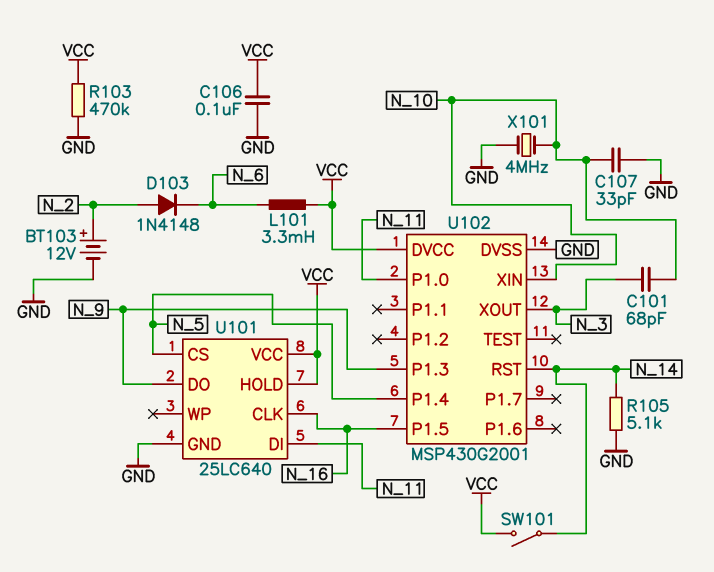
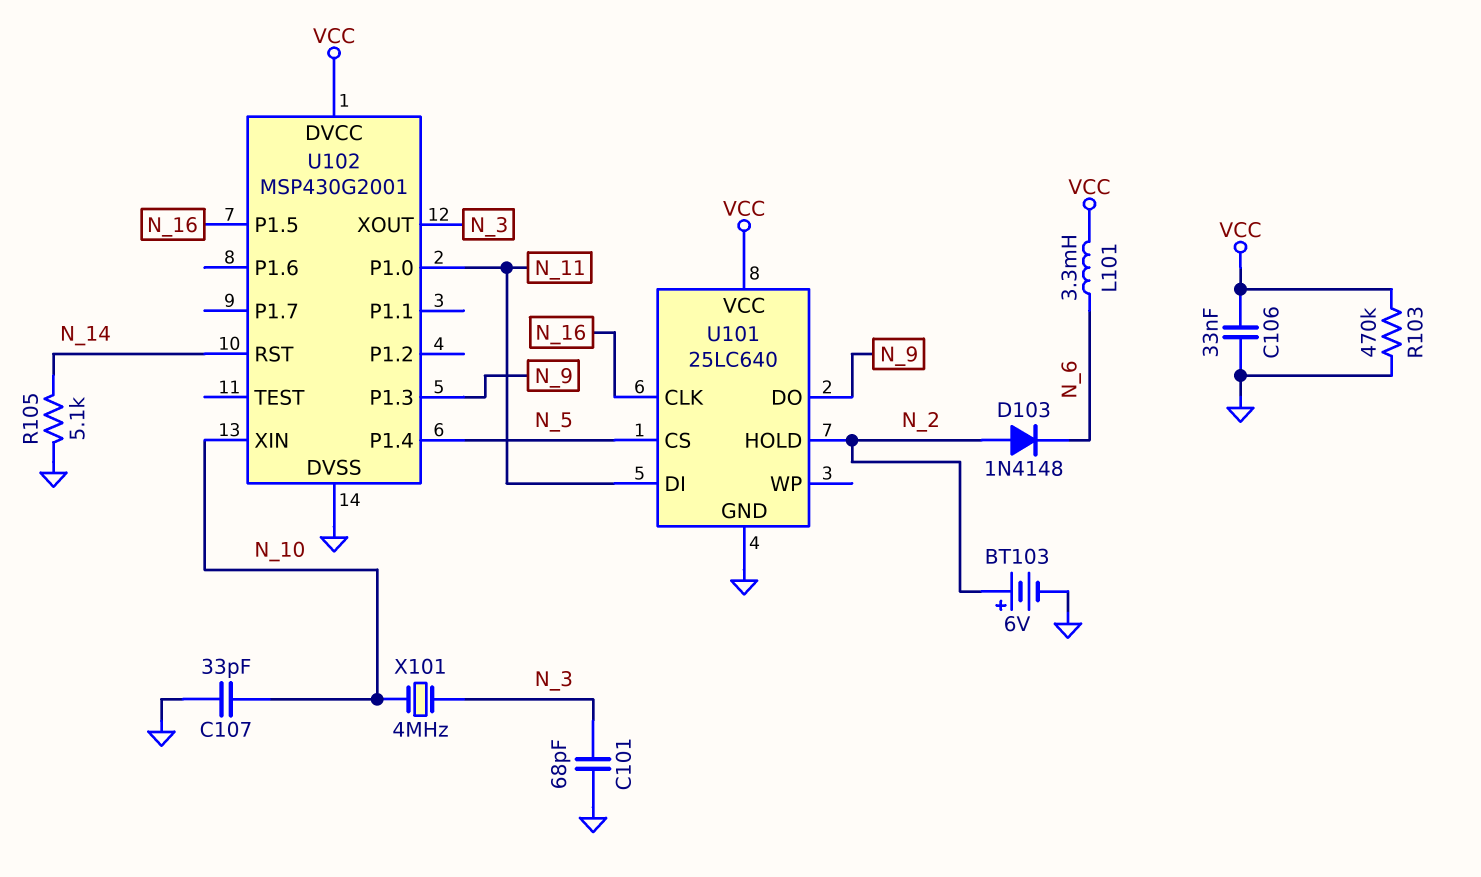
BT103: 12V (plus N_2, minus GND) -> 6V (plus N_2, minus GND)
C101: 68pF (N_3, N_10) -> 68pF (GND, N_3)
C106: 100nF (GND, VCC) -> 33nF (GND, VCC)
SW101: switch (N_14, VCC) -> none
U101 pin HOLD: VCC -> N_2
X101: 4MHz (GND, N_10) -> 4MHz (N_3, N_10)

